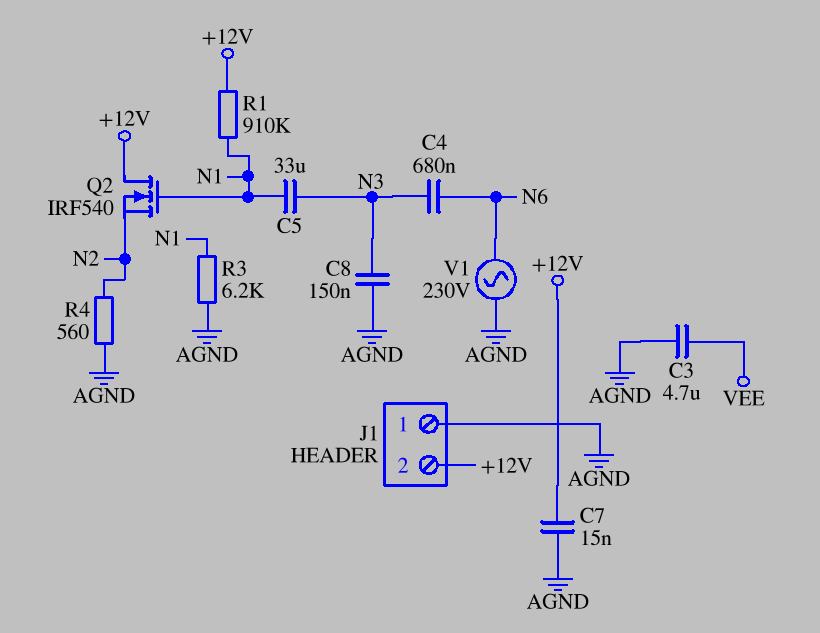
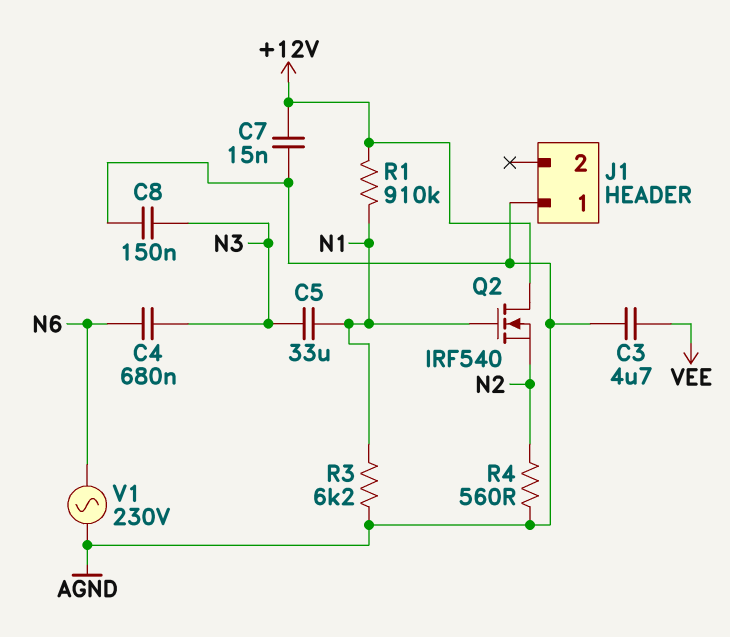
J1 pin 2: +12V -> none

